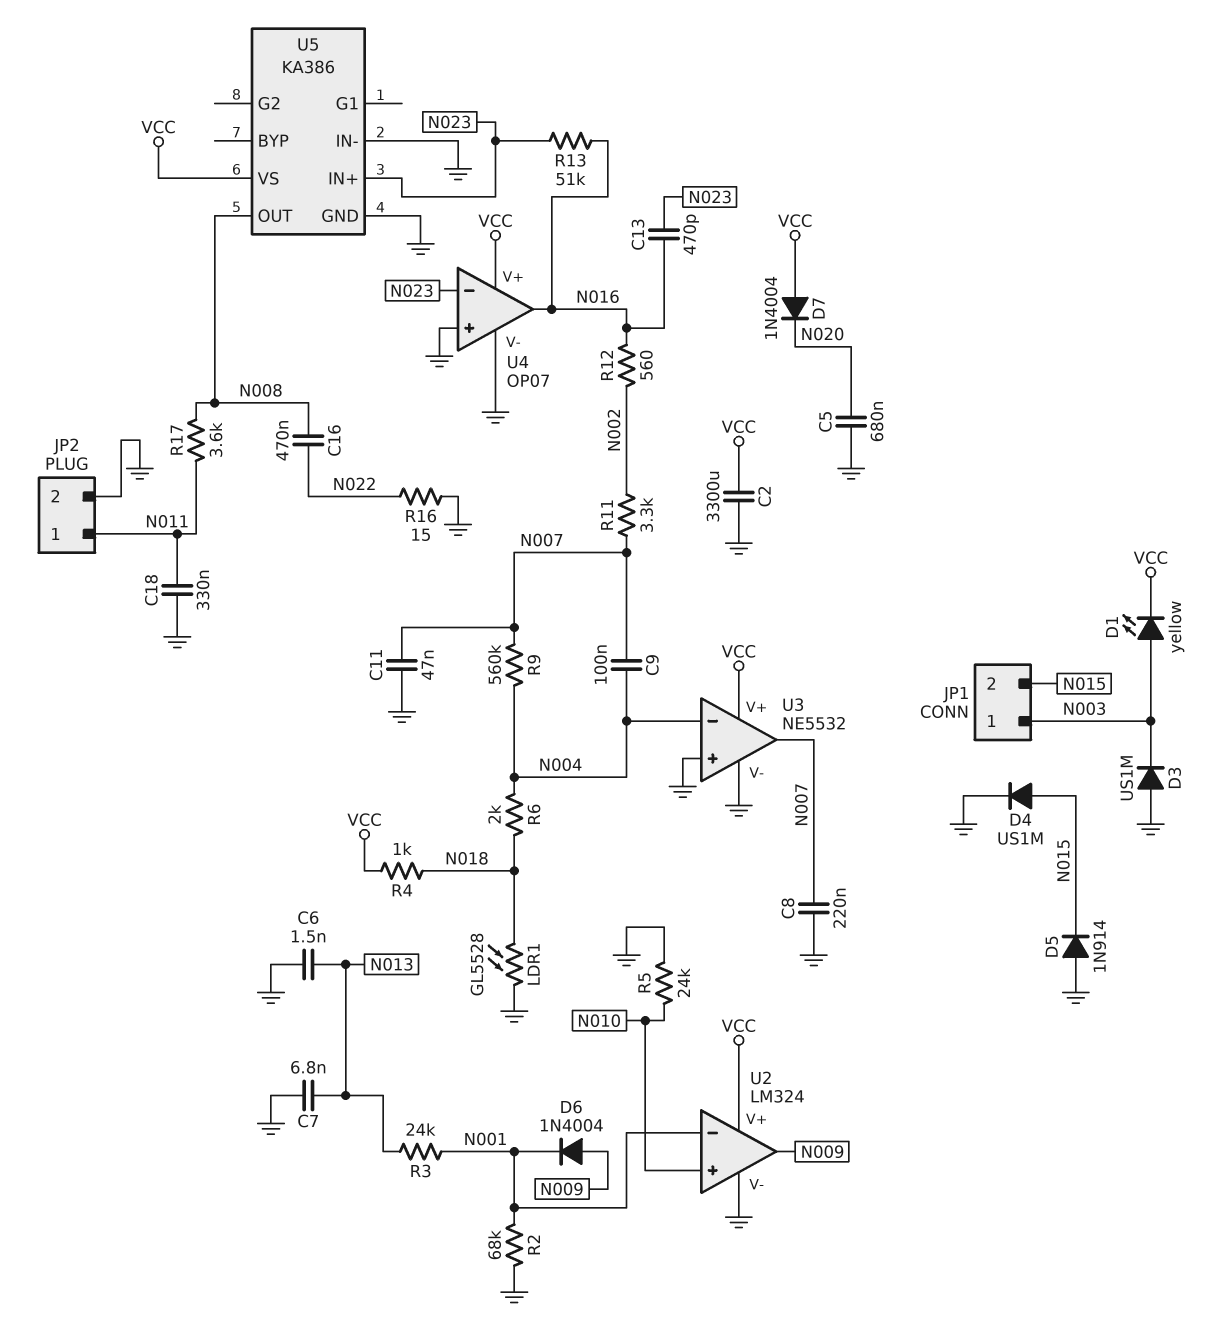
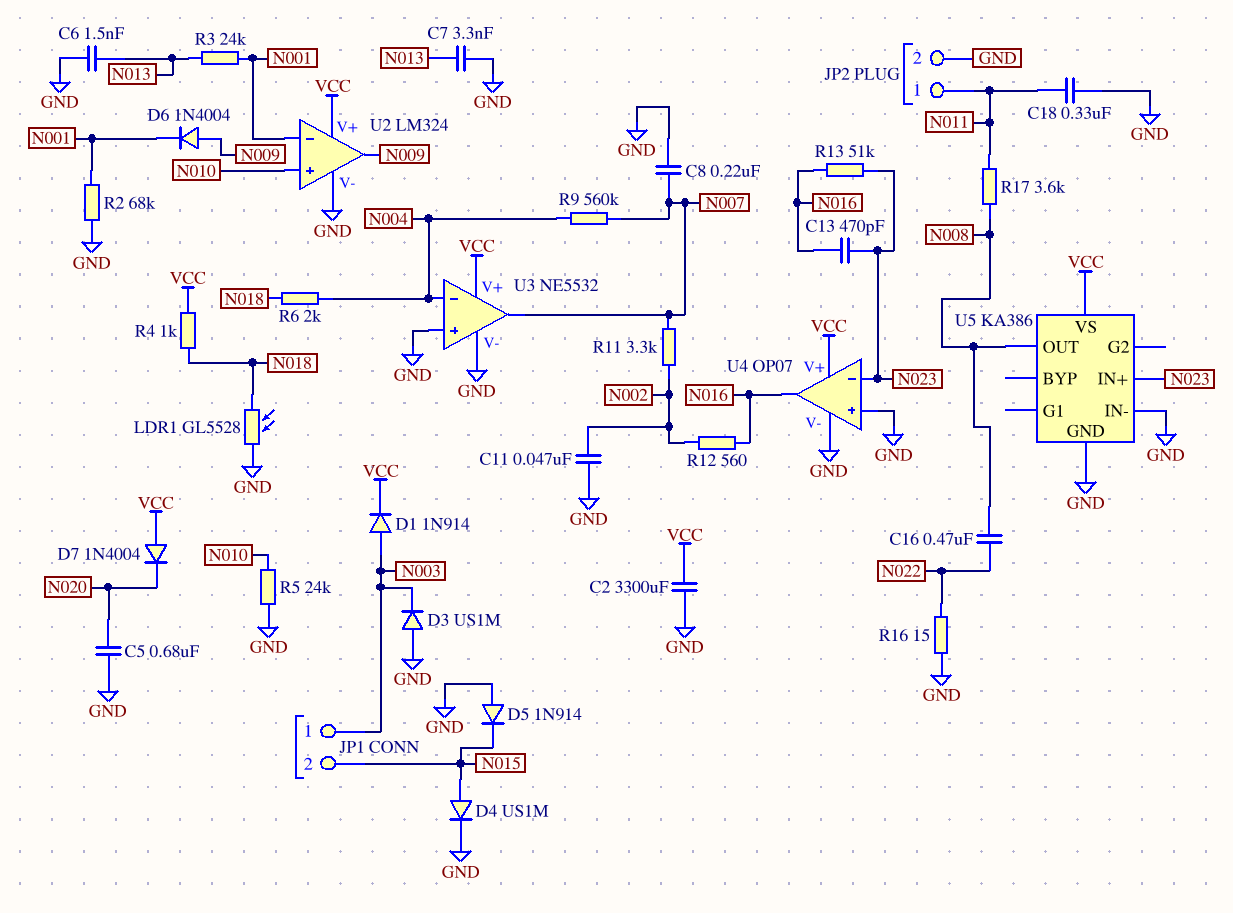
C7: 6.8nF (GND, N013) -> 3.3nF (GND, N013)
C9: 100nF (N004, N007) -> none
C11: 47nF (GND, N007) -> 47nF (GND, N002)
D1: LED yellow (A N003, K VCC) -> diode 1N914 (A N003, K VCC)

